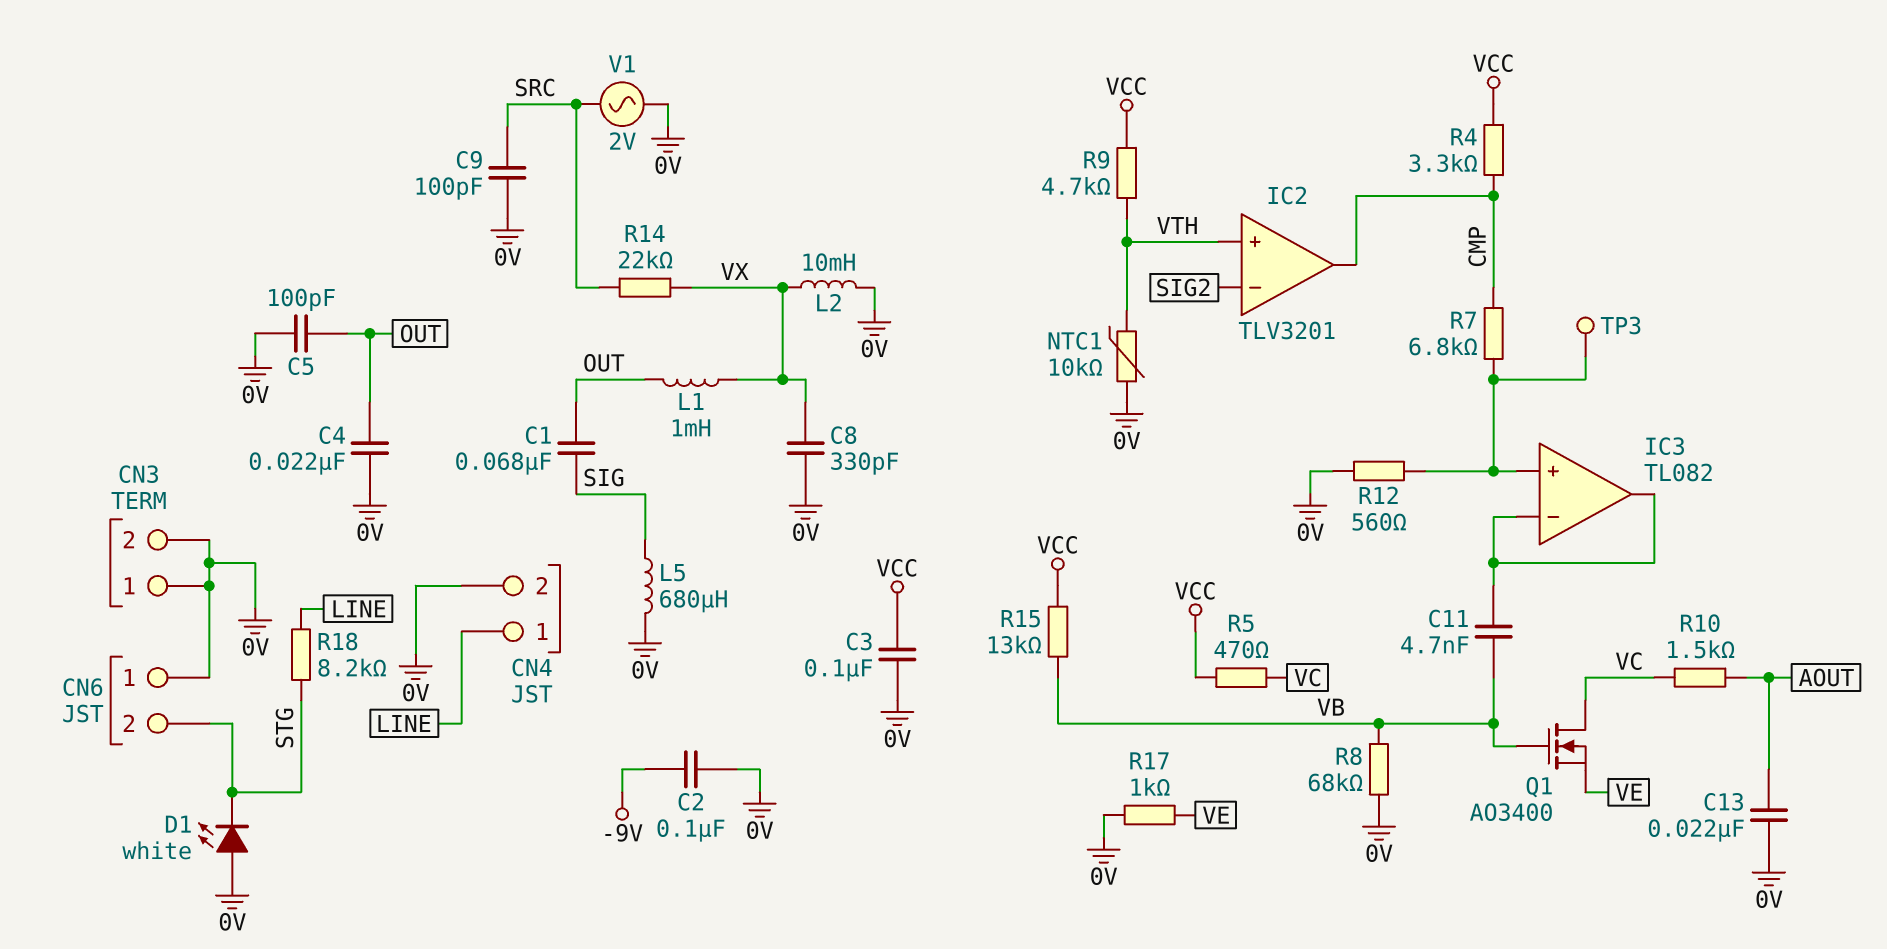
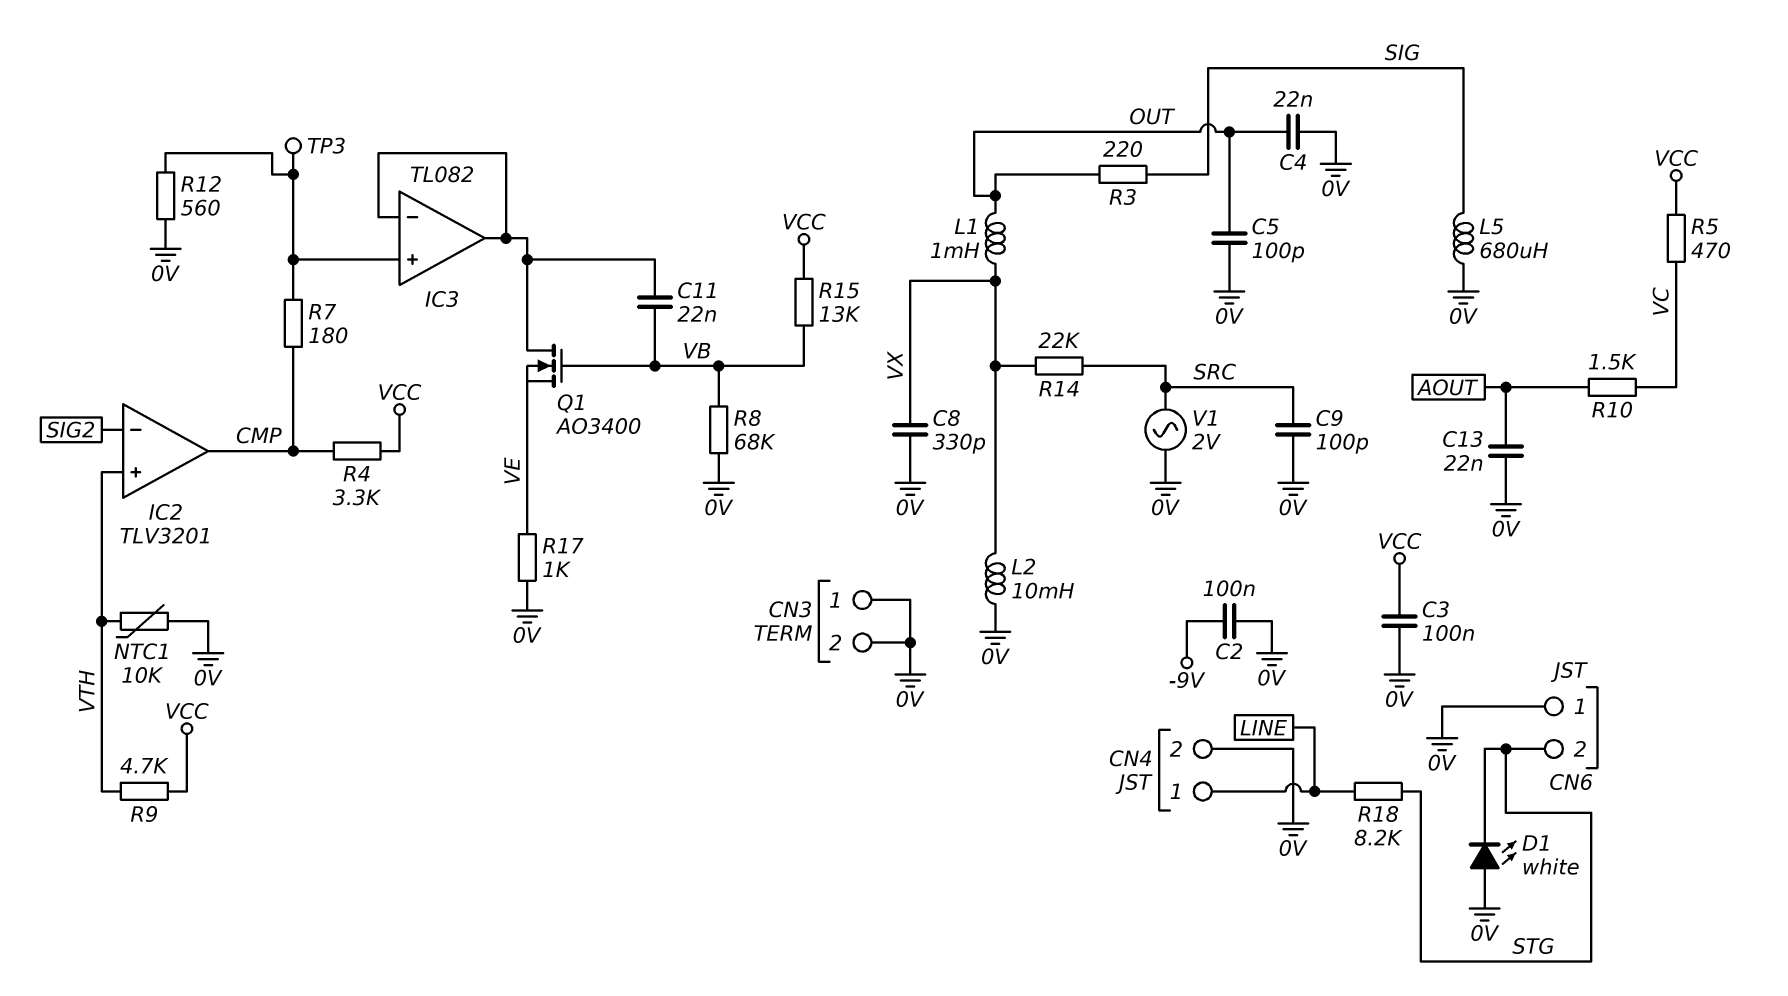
C1: 68nF (OUT, SIG) -> none
C11: 4.7nF (IC3/in-, VB) -> 22nF (IC3/in-, VB)
Q1: NMOS AO3400 (G VB, D VC, S VE) -> NMOS AO3400 (G VB, D IC3/in-, S VE)
R3: none -> 220 (OUT, SIG)
R7: 6.8k (CMP, IC3/in+) -> 180 (CMP, IC3/in+)

